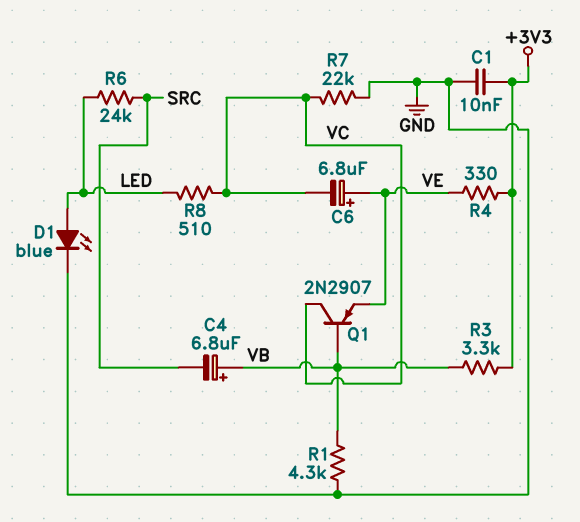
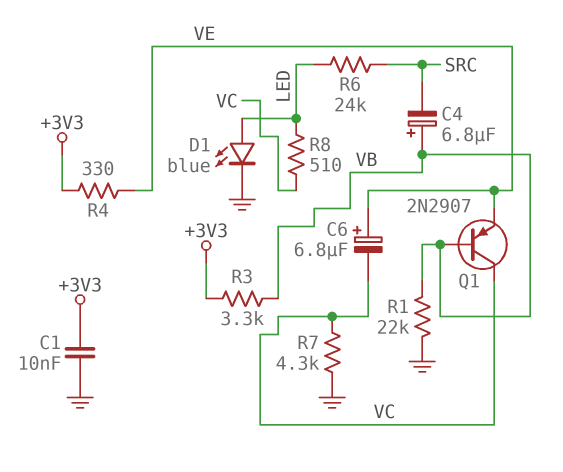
R1: 4.3k (GND, VB) -> 22k (GND, VB)
R7: 22k (GND, VC) -> 4.3k (GND, VC)

